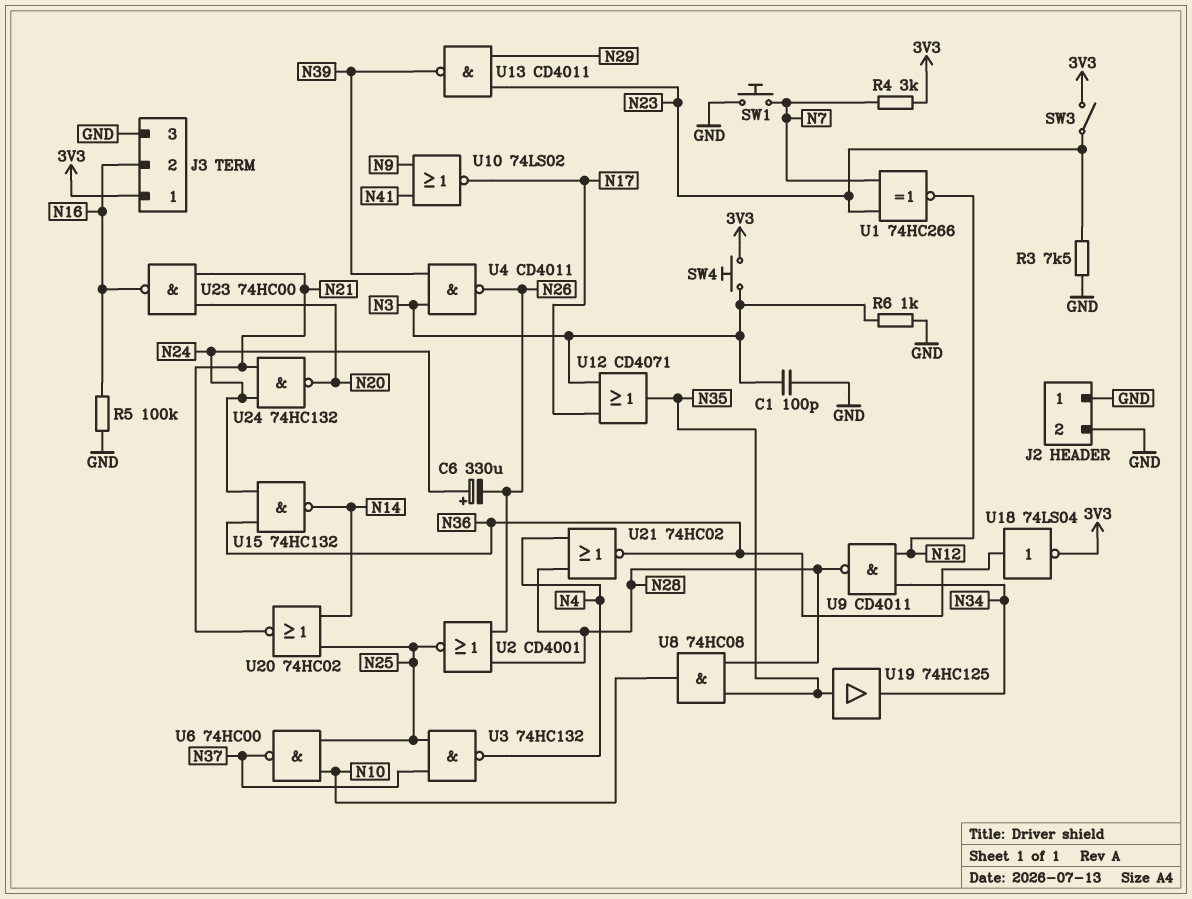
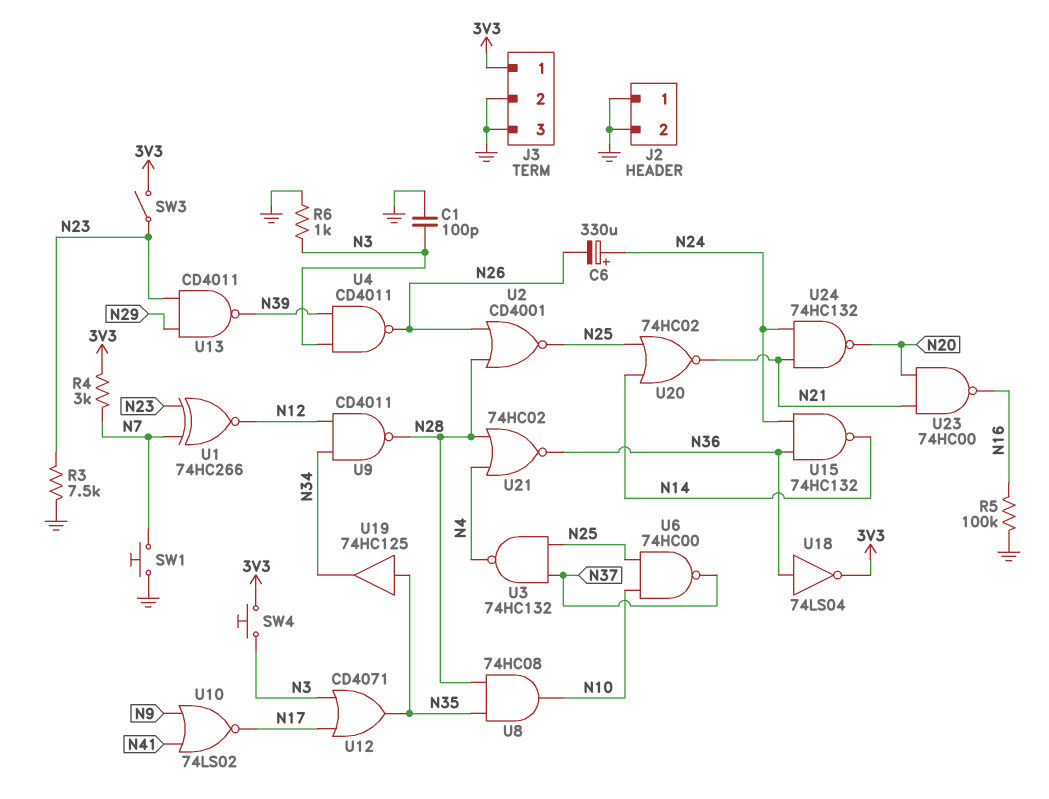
J3 pin 2: N16 -> GND

